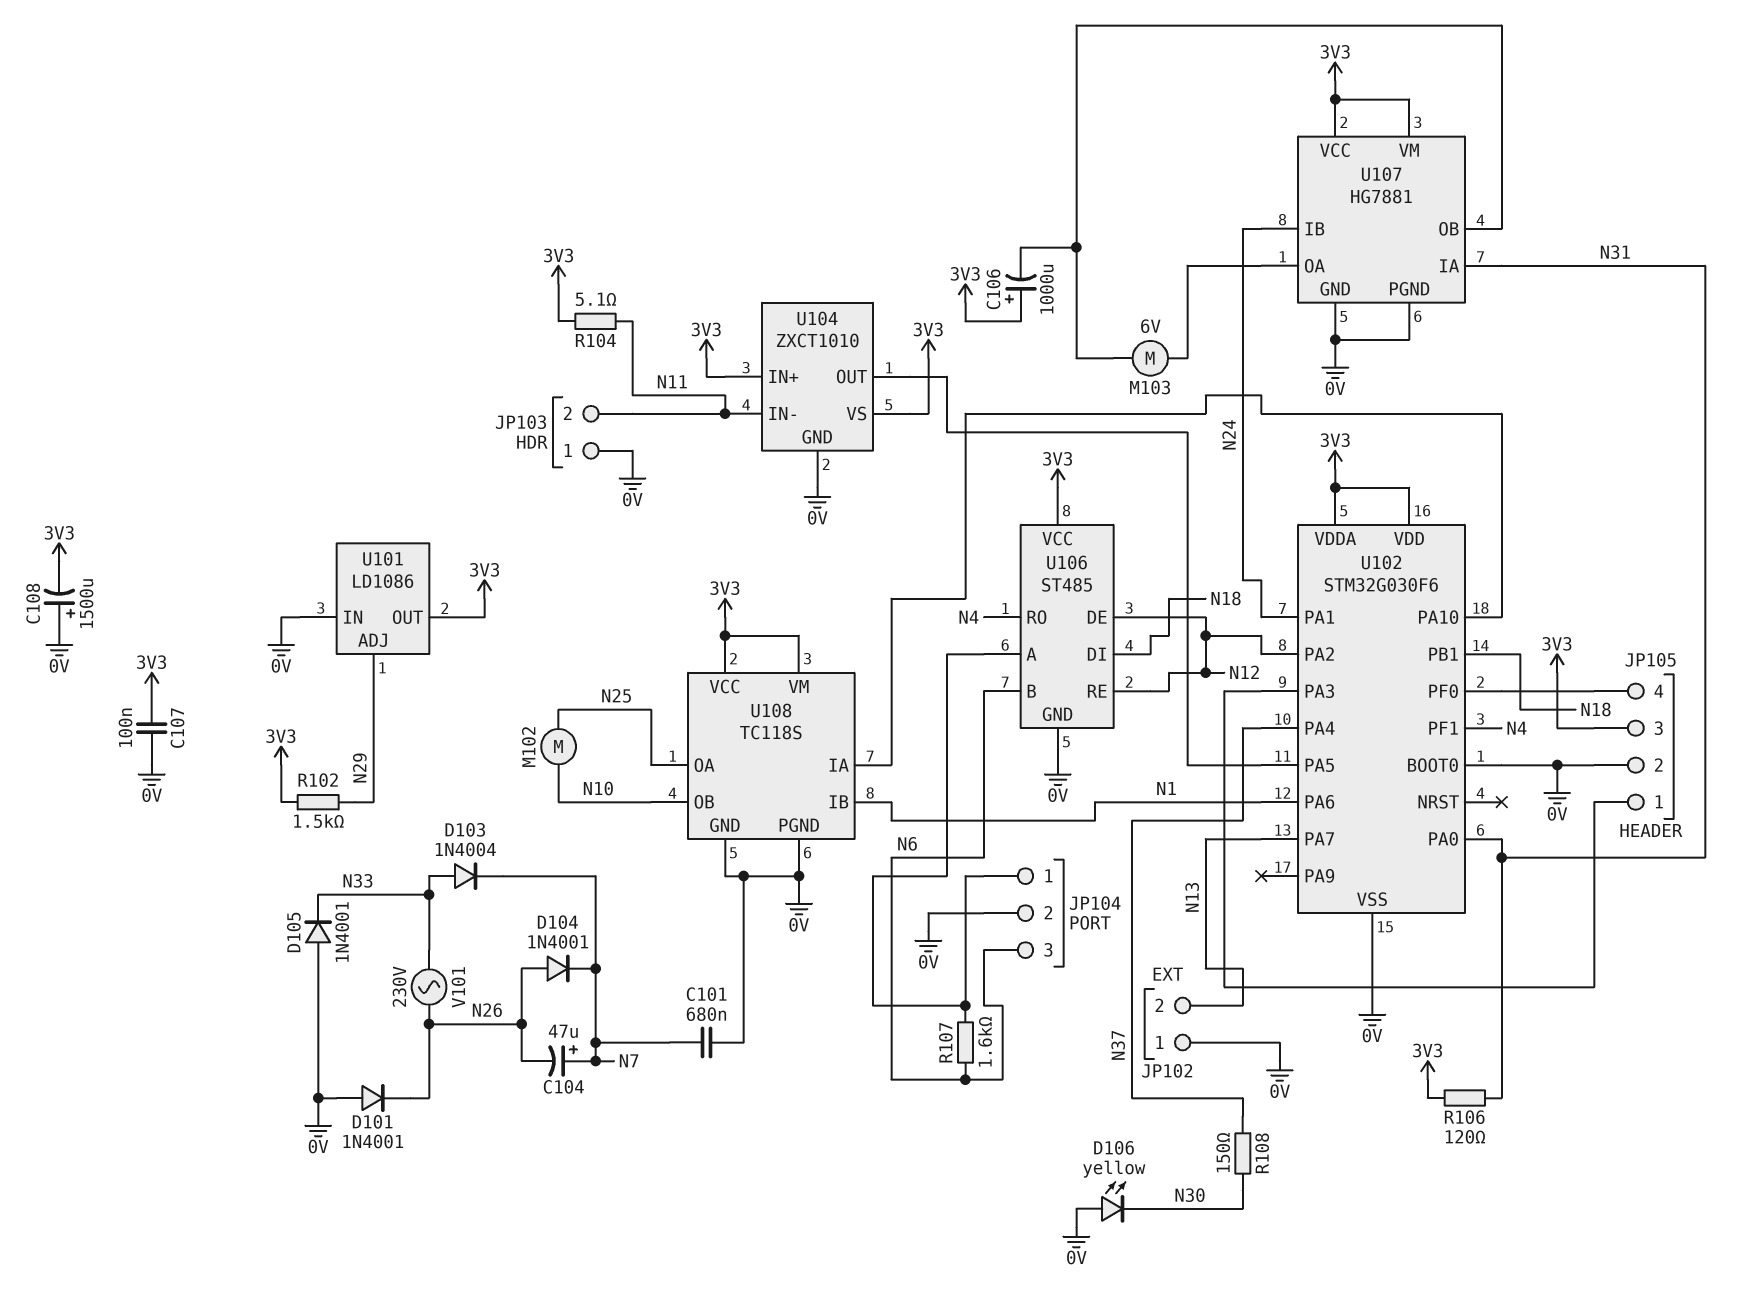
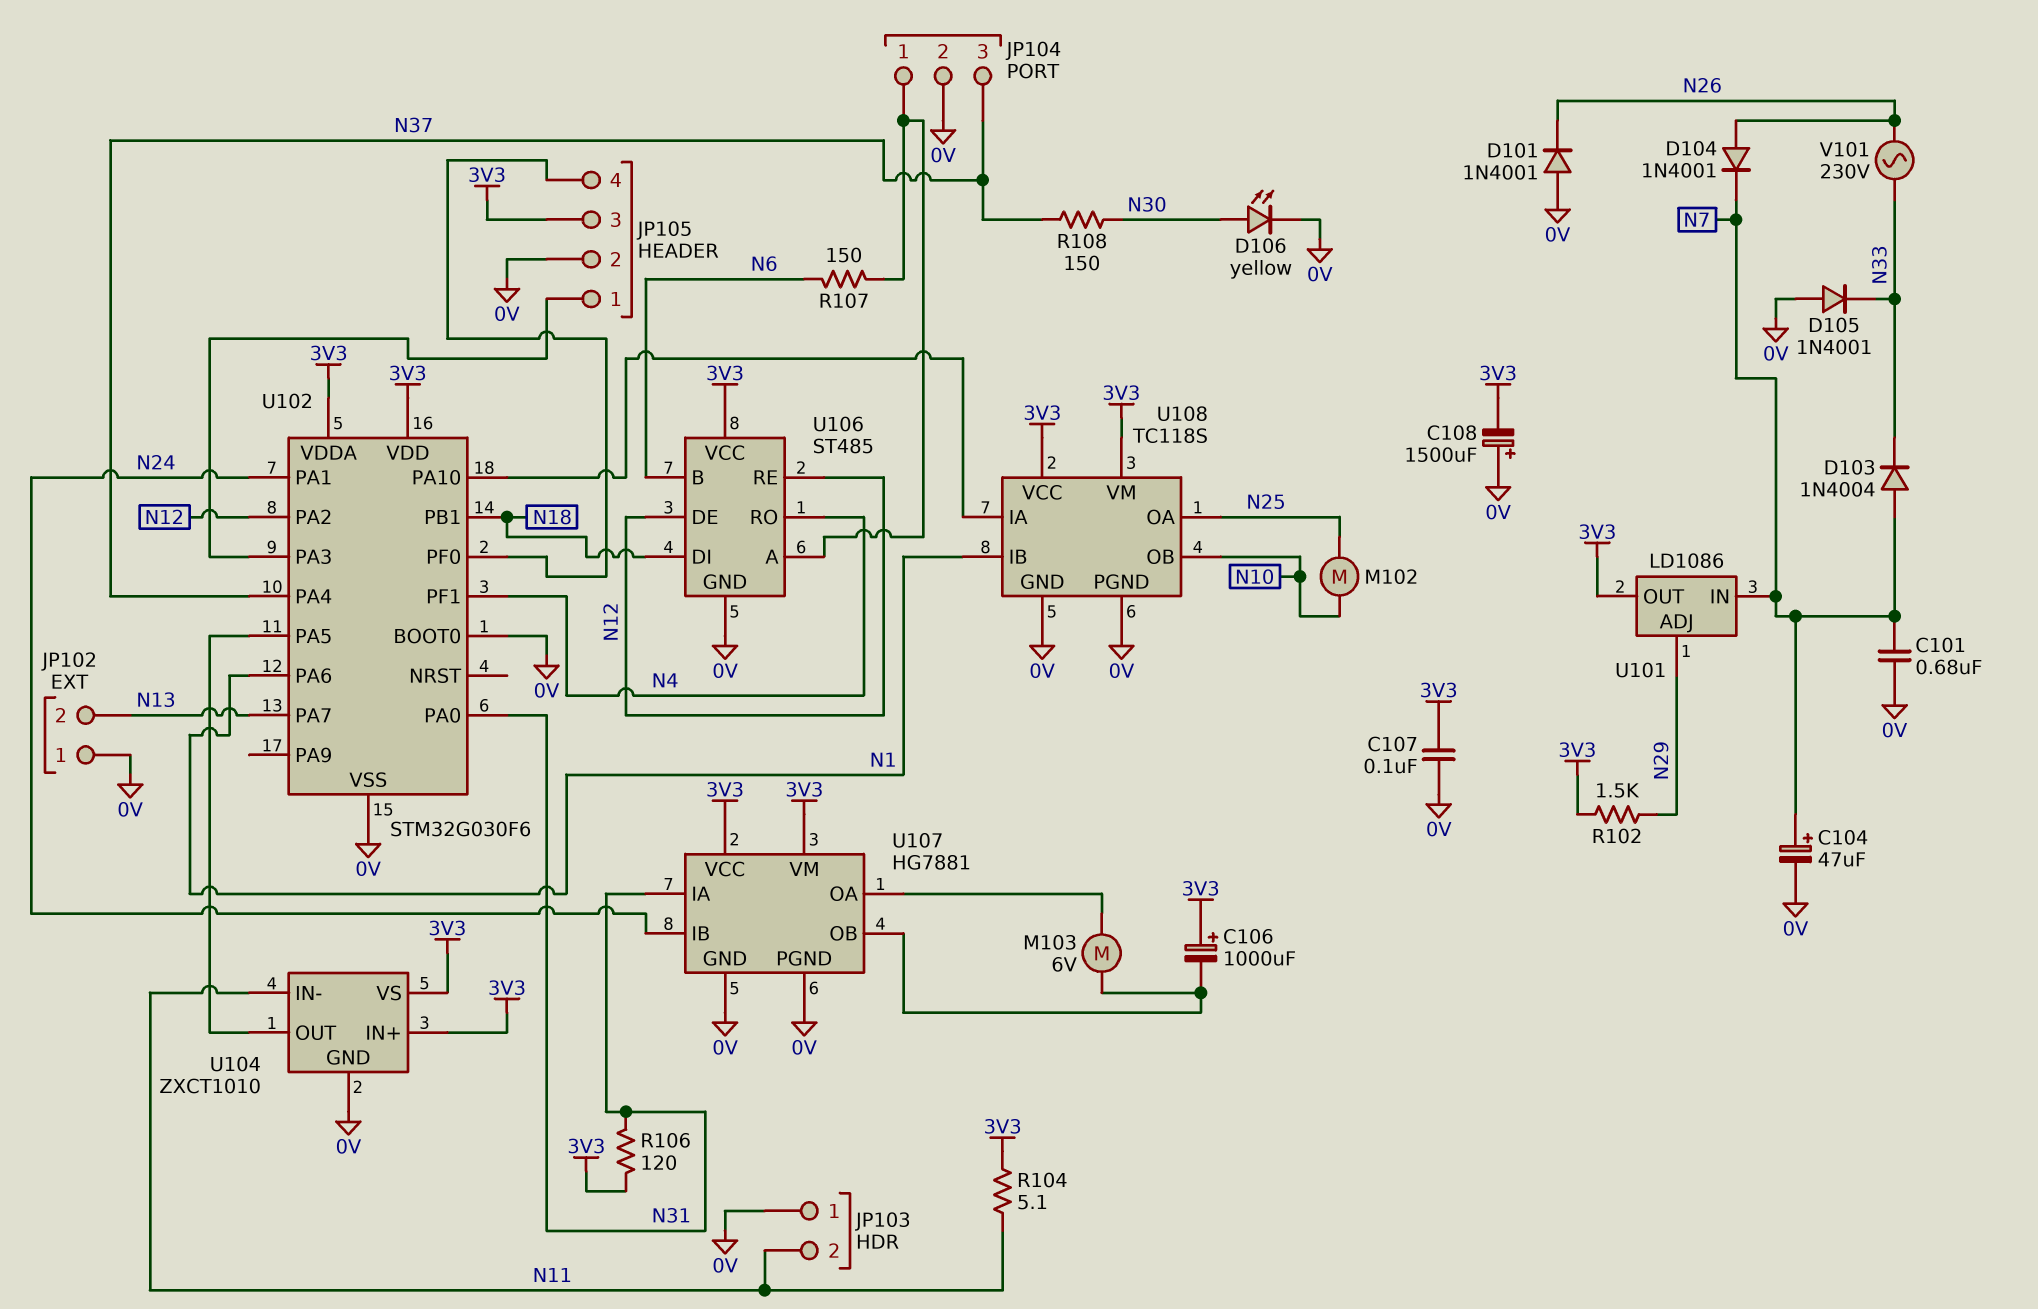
C104: 47uF (plus N7, minus N26) -> 47uF (plus N7, minus 0V)
D103: diode 1N4004 (A N33, K N7) -> diode 1N4004 (A N7, K N33)
D106: LED yellow (A 0V, K N30) -> LED yellow (A N30, K 0V)
JP104 pin 3: N6 -> N37
R107: 1.6k (JP104/1, N6) -> 150 (JP104/1, N6)
U101 pin IN: 0V -> N7

